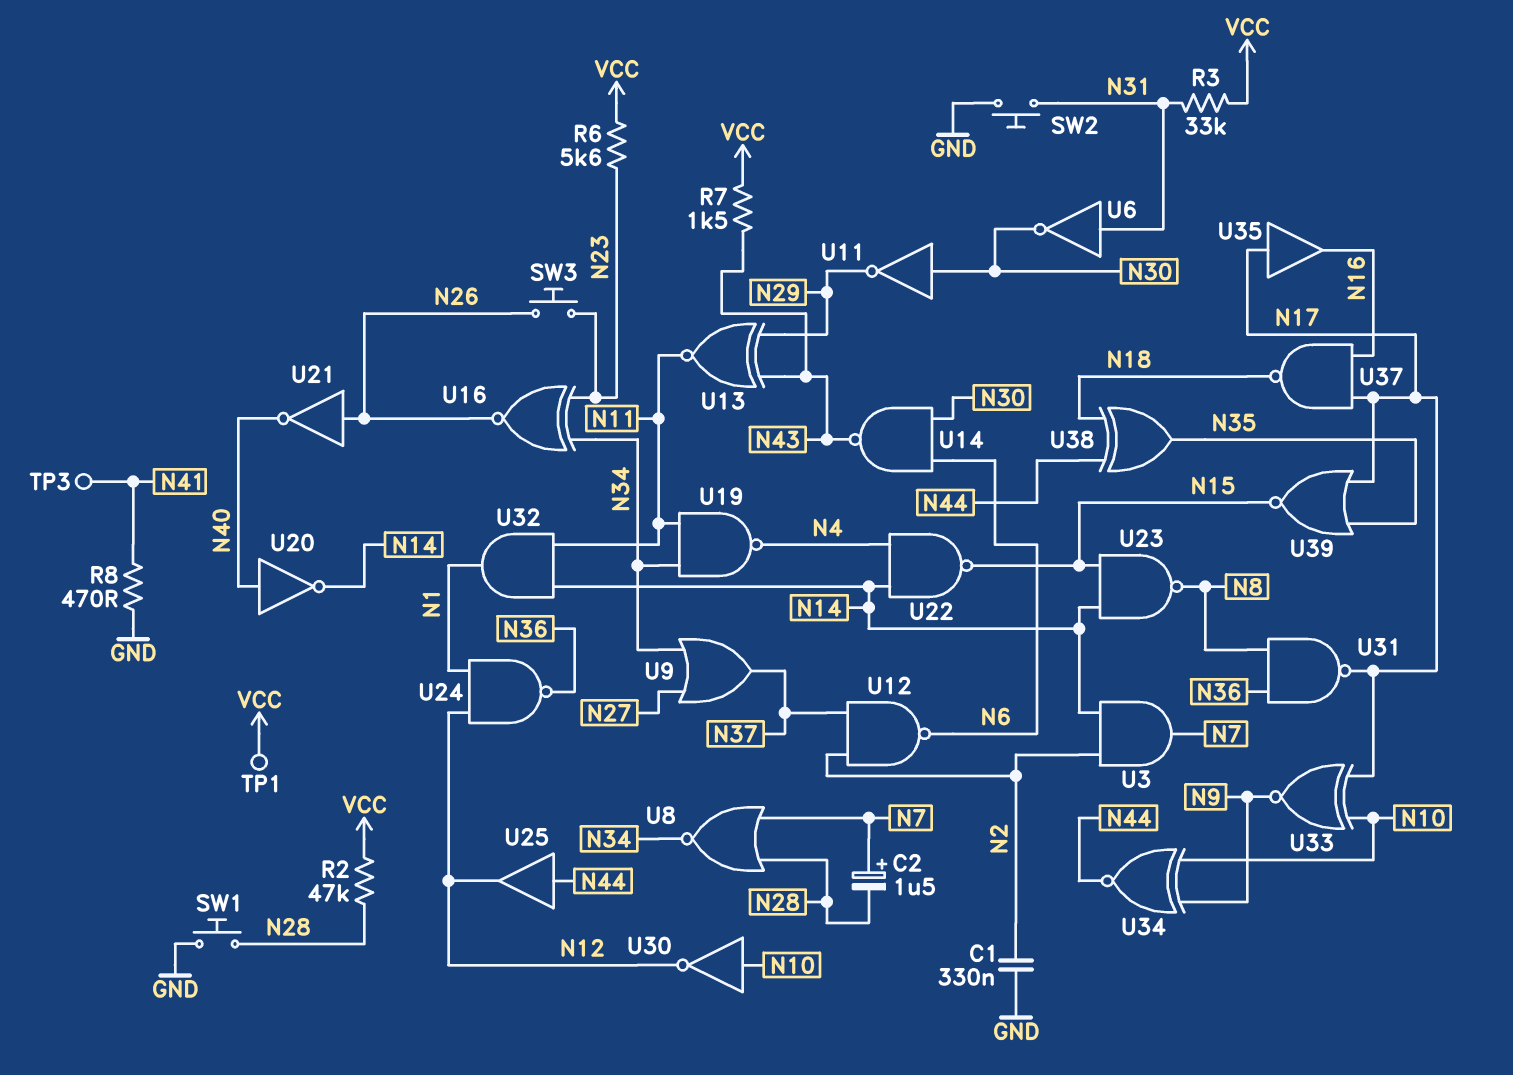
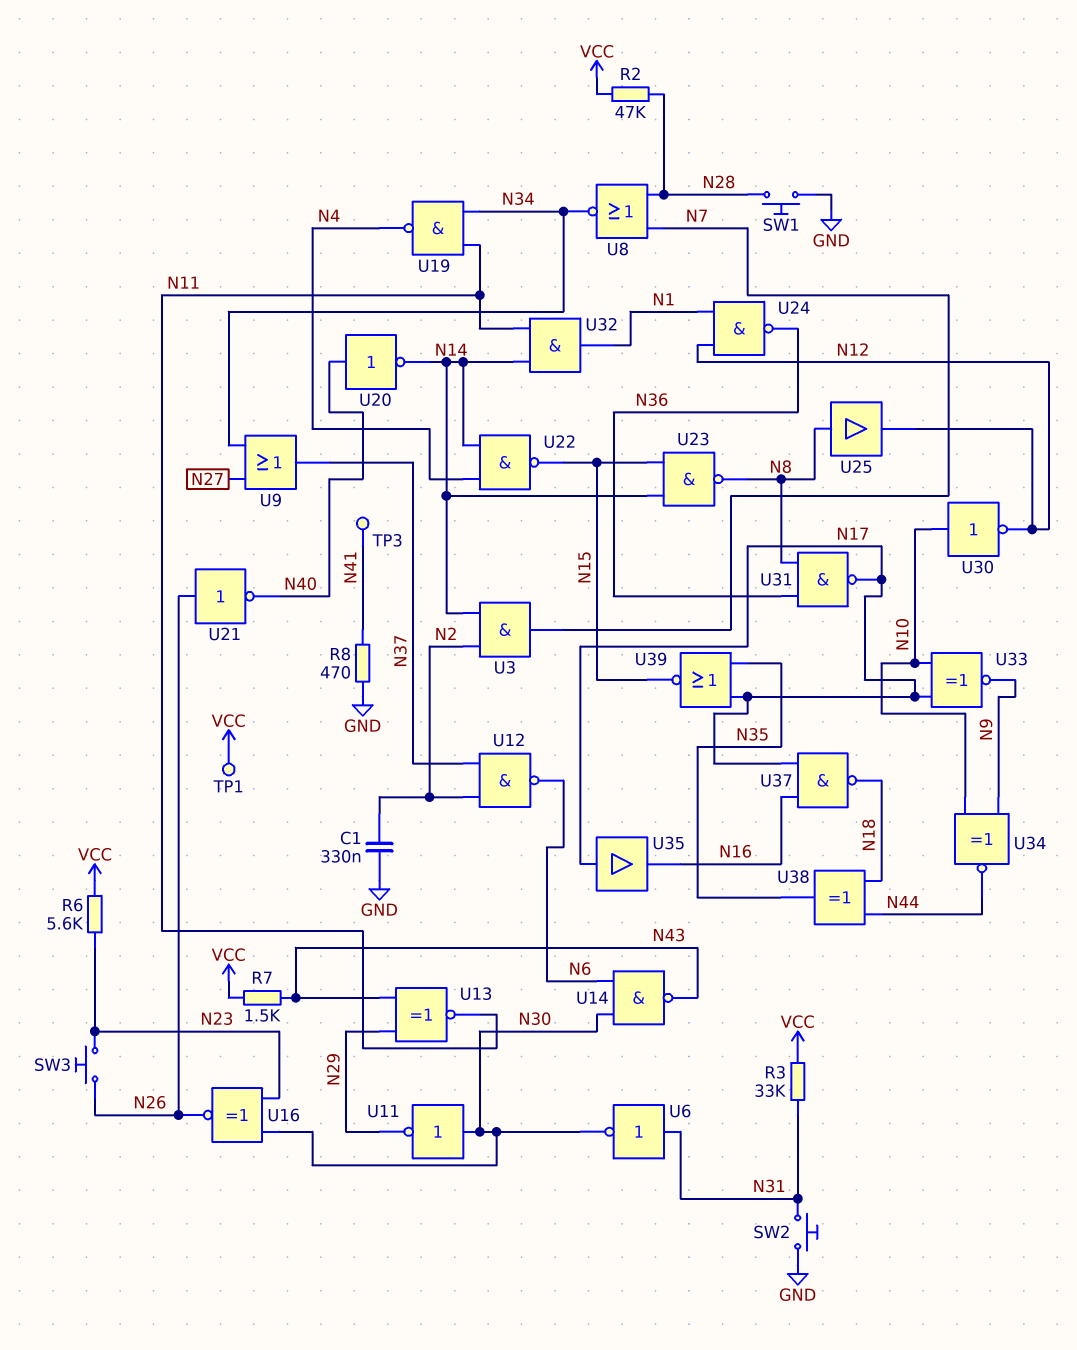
C2: 1.5uF (plus N7, minus N28) -> none
U16: XNOR (in N23, in N34, out N26) -> XNOR (in N23, in N30, out N26)
U25: buffer (in N44, out N12) -> buffer (in N8, out N12)

